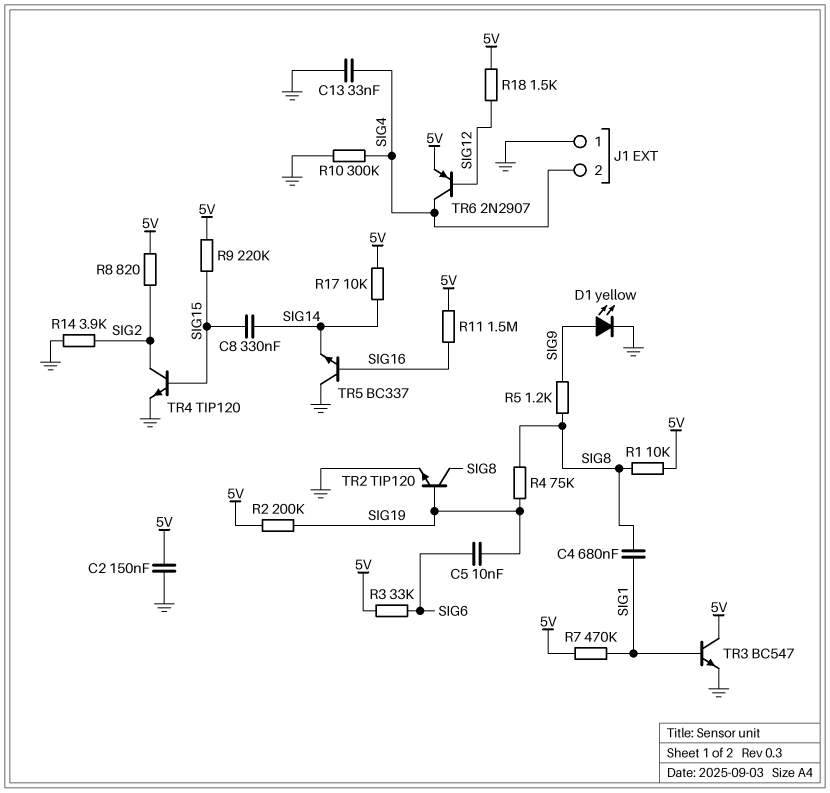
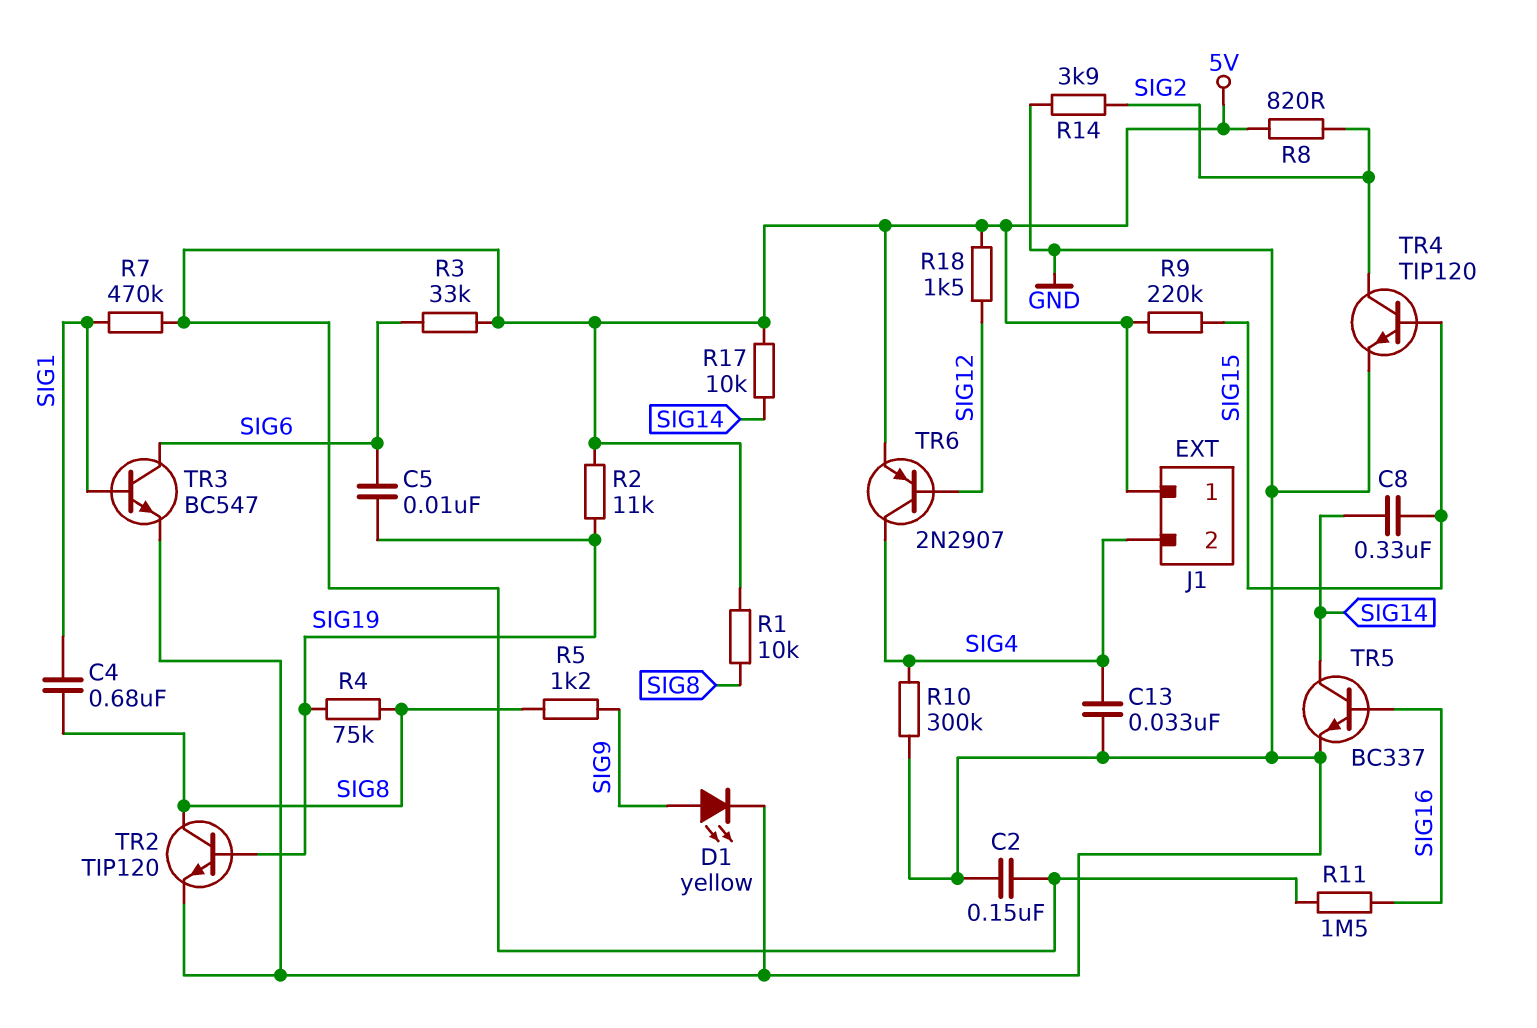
J1 pin 1: GND -> 5V
R2: 200k (5V, SIG19) -> 11k (5V, SIG19)
TR3: NPN BC547 (B SIG1, C 5V, E GND) -> NPN BC547 (B SIG1, C SIG6, E GND)
TR5: NPN BC337 (B SIG16, C GND, E SIG14) -> NPN BC337 (B SIG16, C SIG14, E GND)

